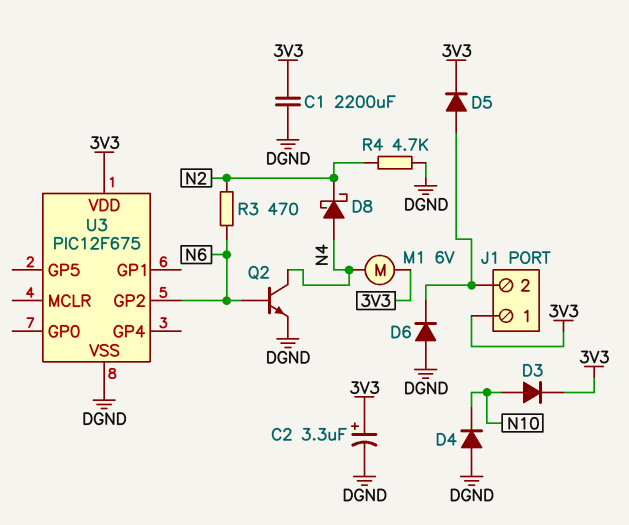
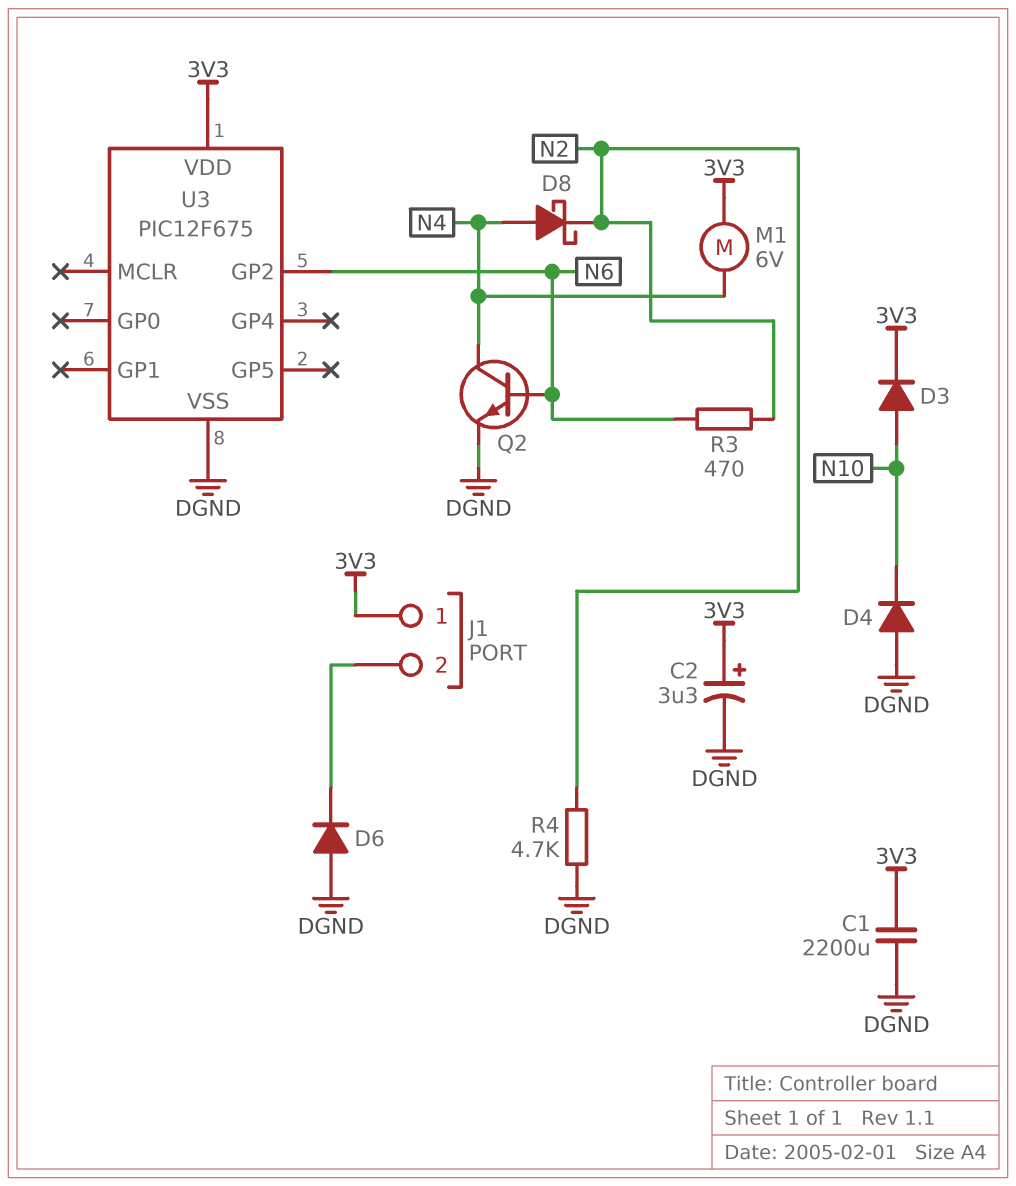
D5: diode (A J1/2, K 3V3) -> none

